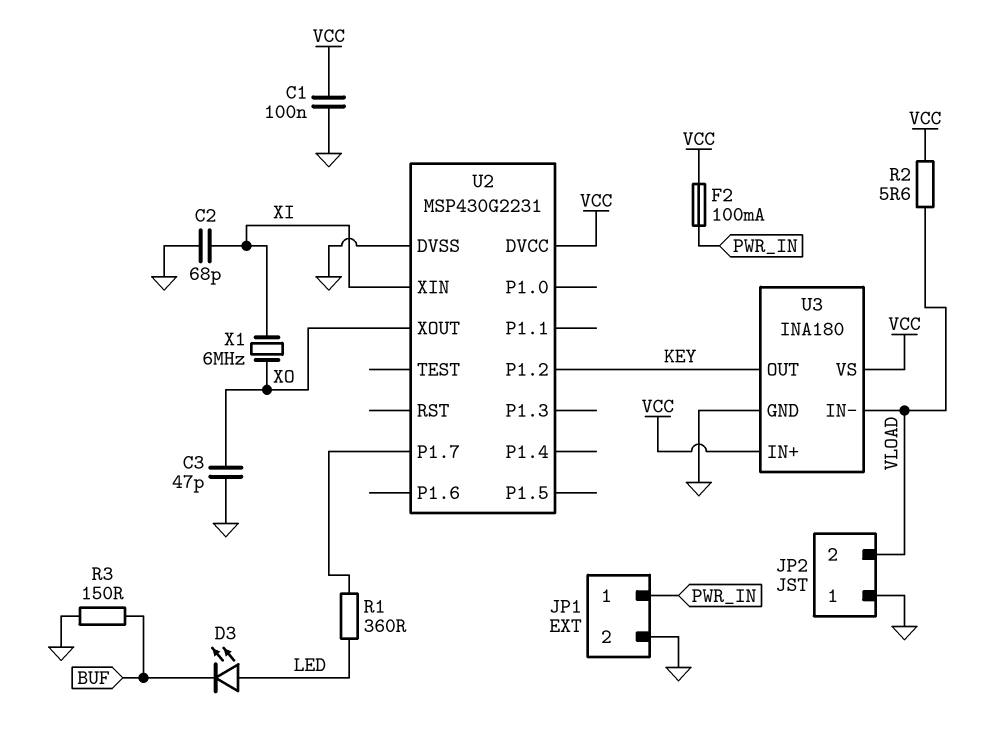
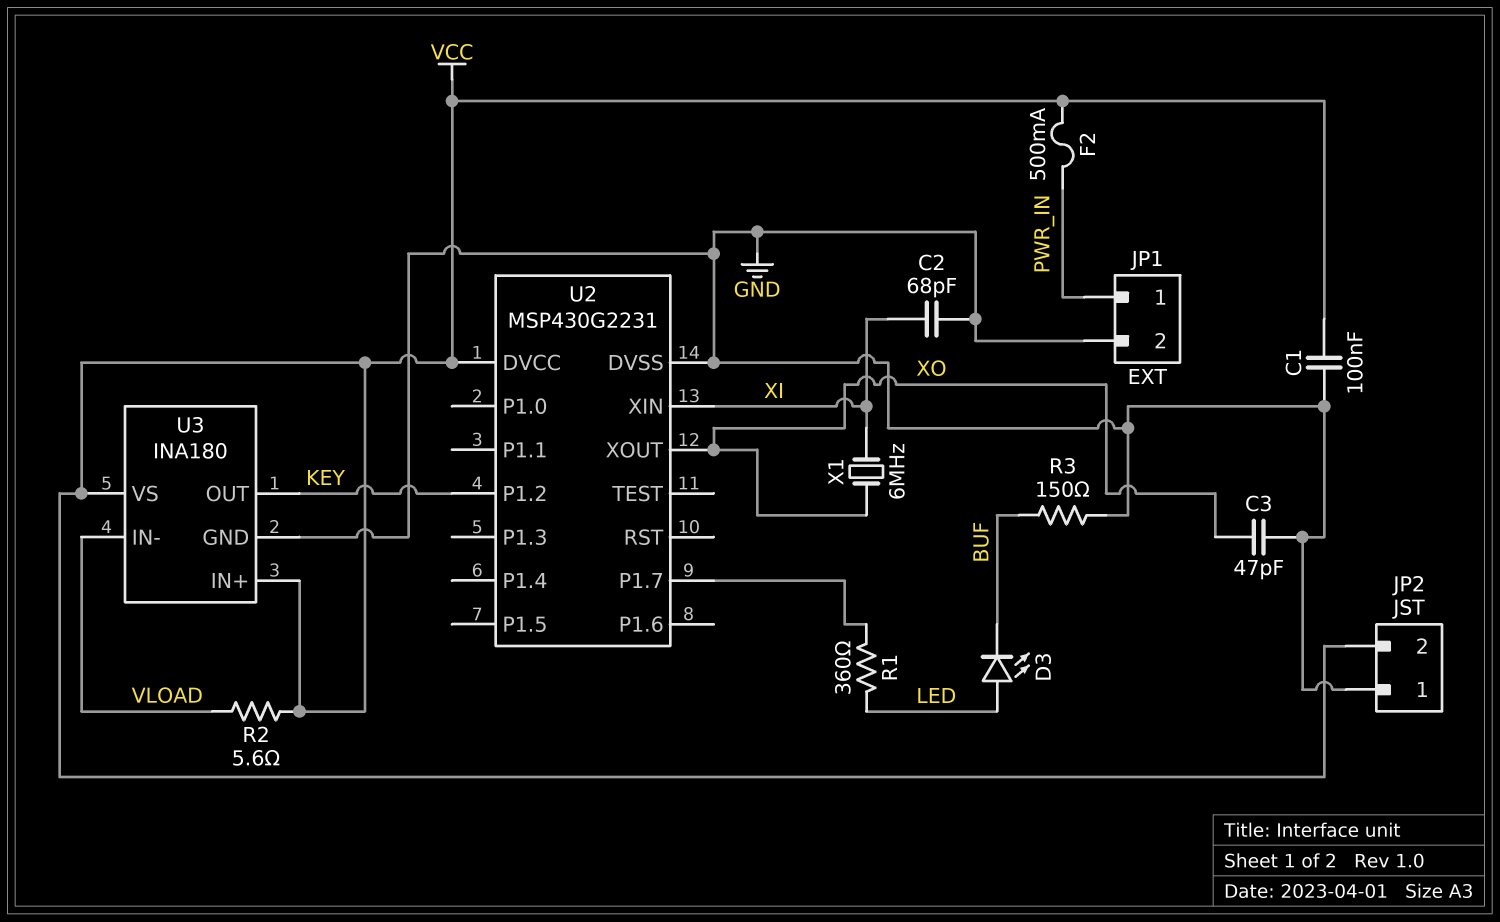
F2: 100mA (PWR_IN, VCC) -> 500mA (PWR_IN, VCC)
JP2 pin 2: VLOAD -> VCC

